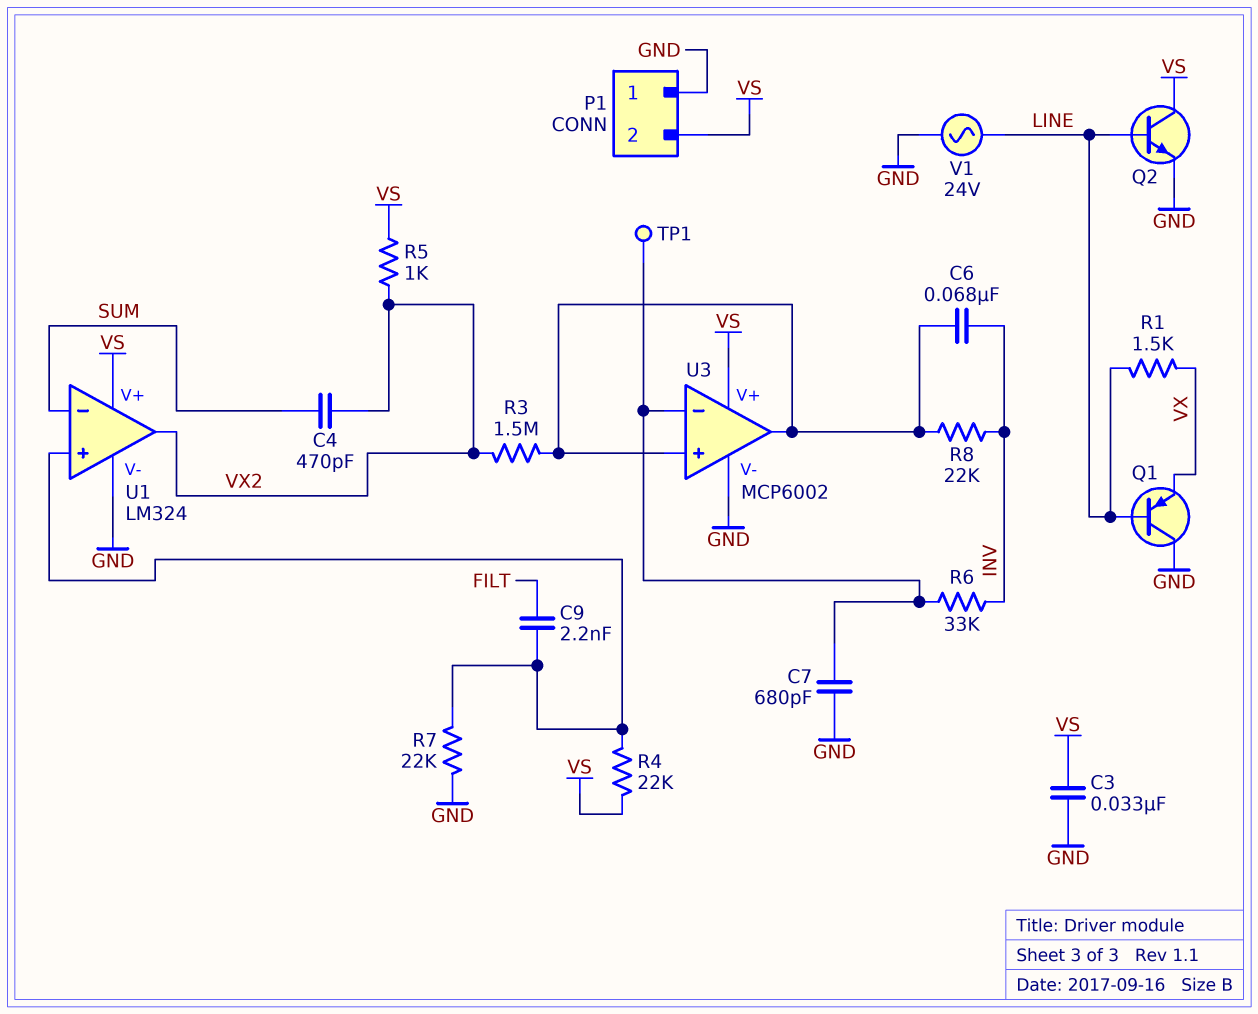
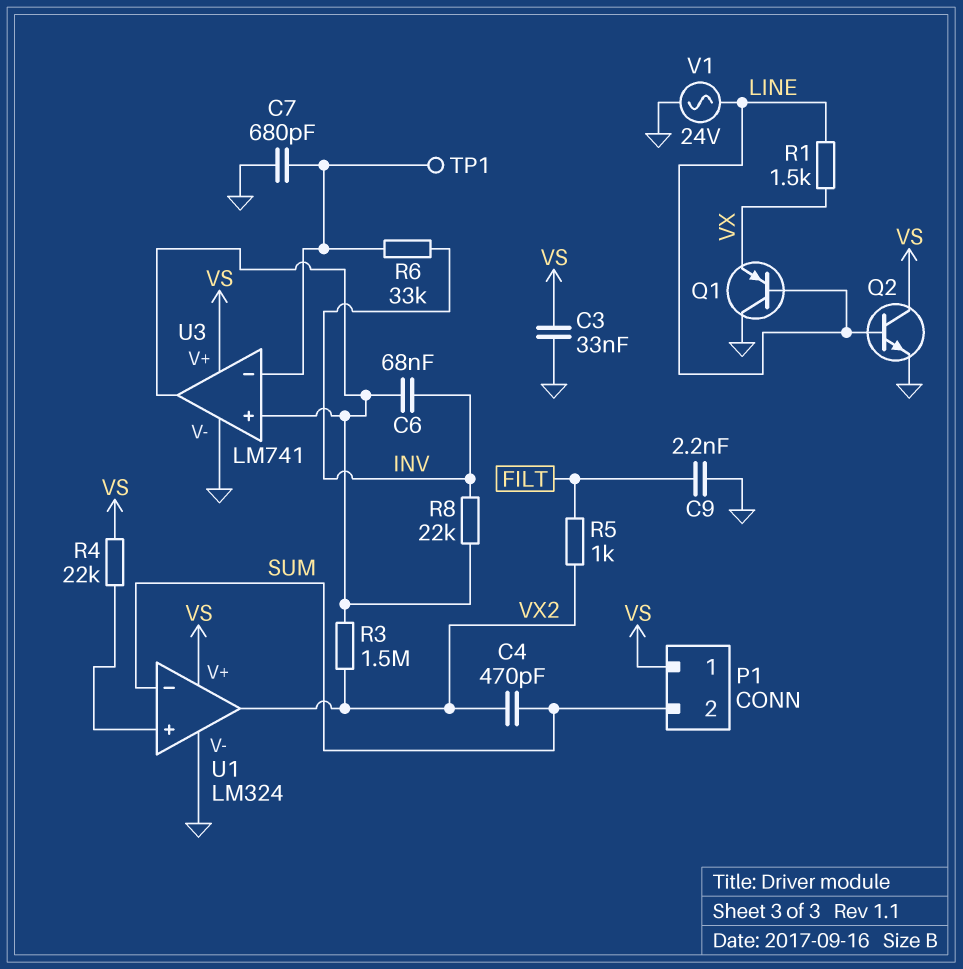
C9: 2.2nF (FILT, U1/in+) -> 2.2nF (FILT, GND)
P1 pin 1: GND -> VS
P1 pin 2: VS -> SUM
R5: 1k (VS, VX2) -> 1k (FILT, VX2)
R7: 22k (GND, U1/in+) -> none
U3: MCP6002 -> LM741

